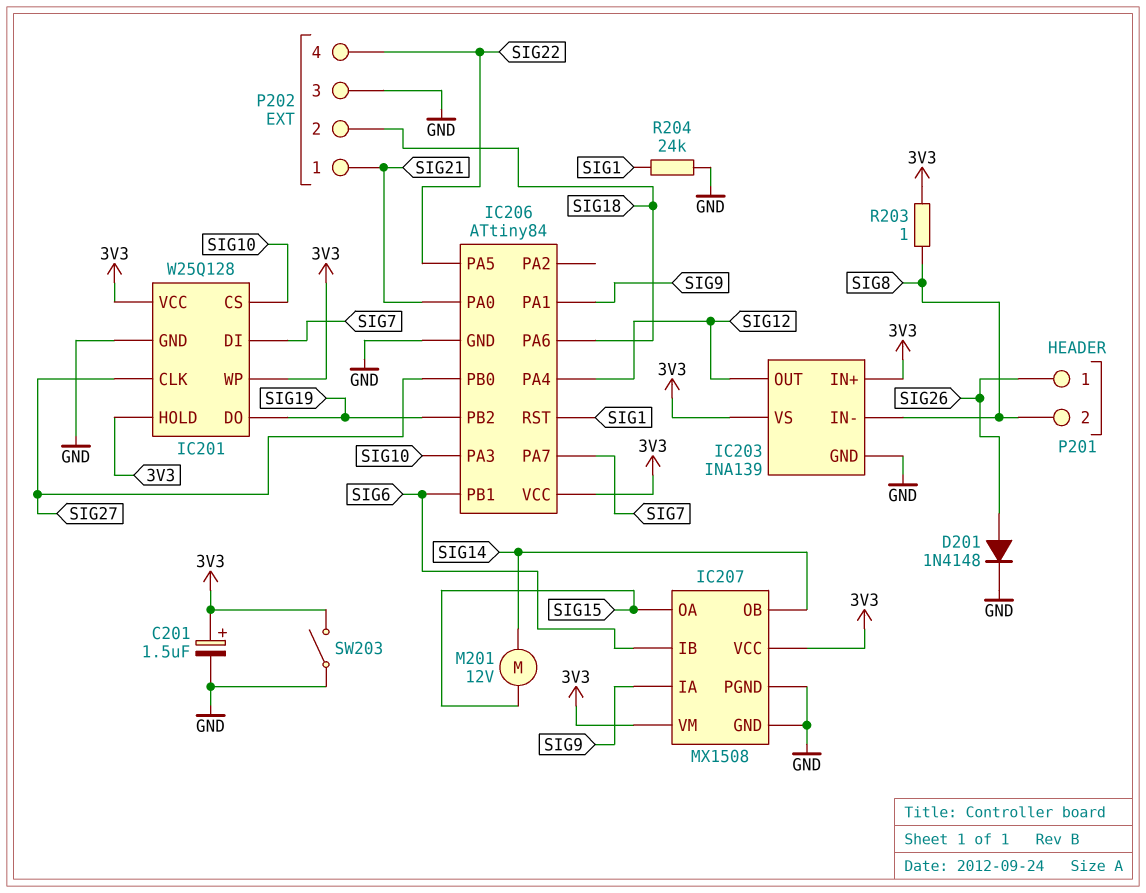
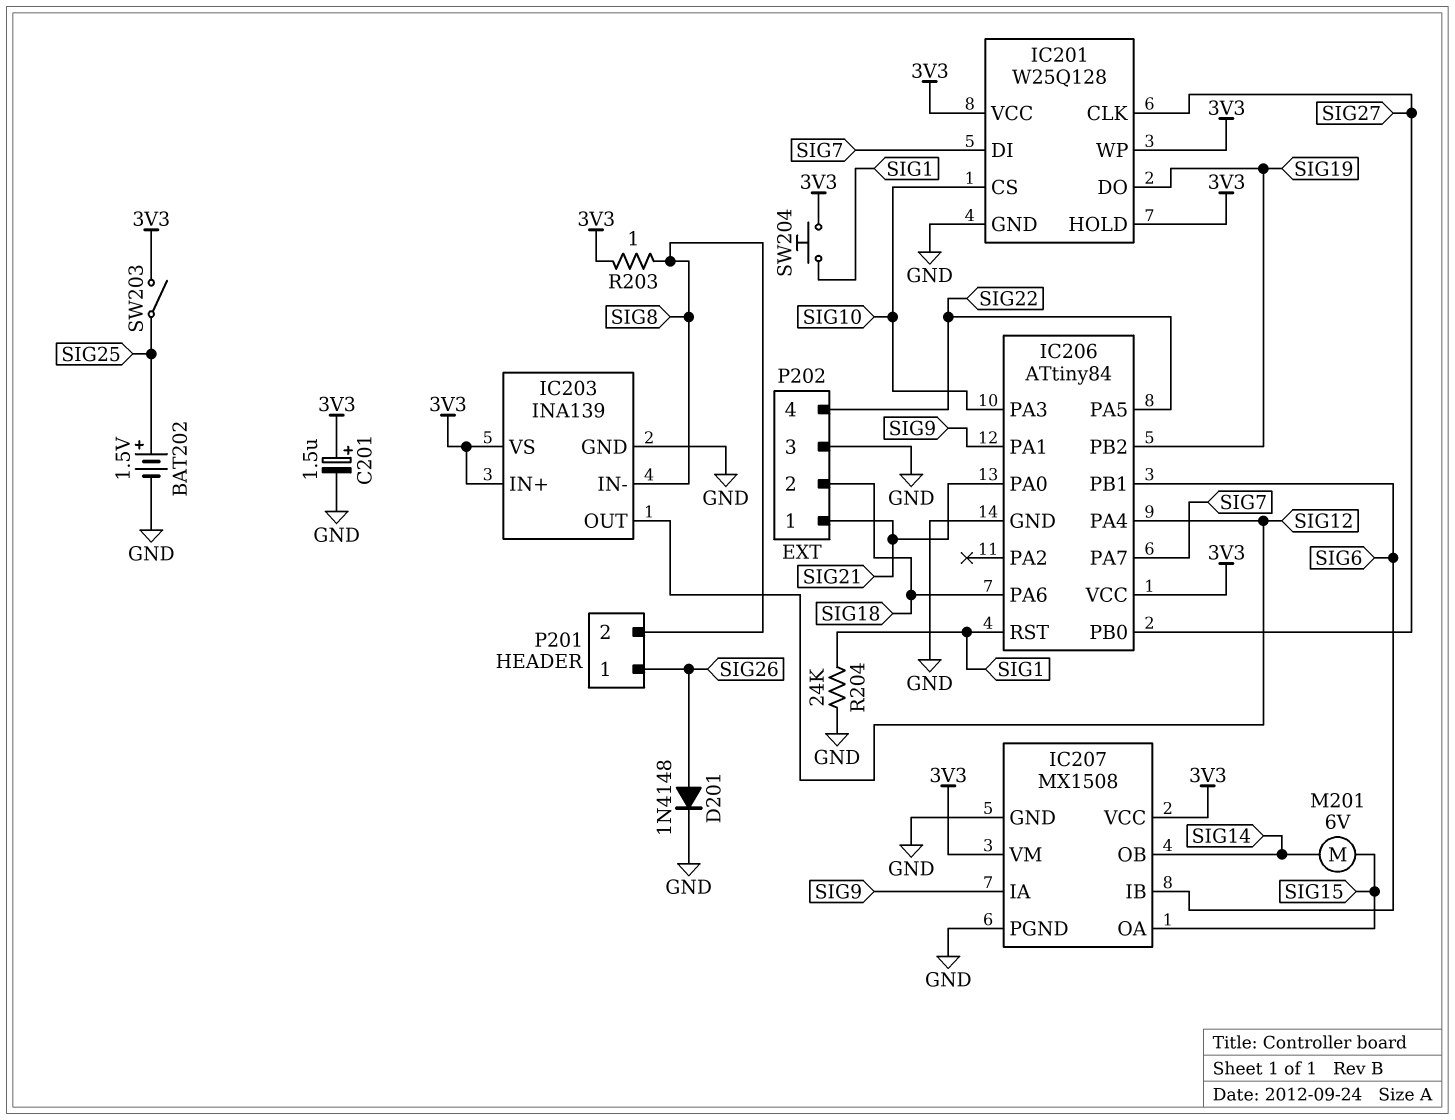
BAT202: none -> 1.5V (plus SIG25, minus GND)
M201: motor 12V (SIG14, SIG15) -> motor 6V (SIG14, SIG15)
SW203: switch (3V3, GND) -> switch (3V3, SIG25)
SW204: none -> button (3V3, SIG1)

